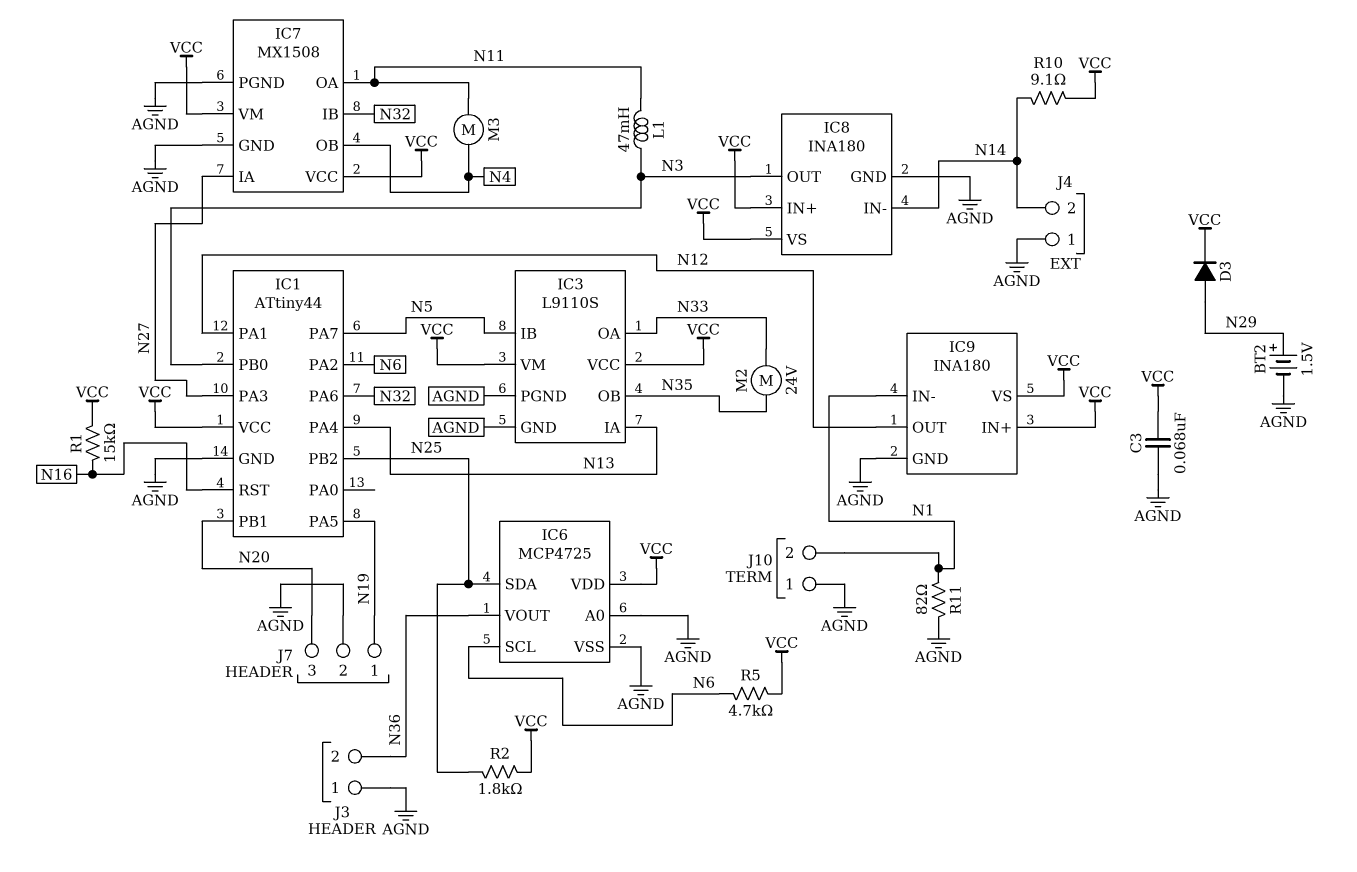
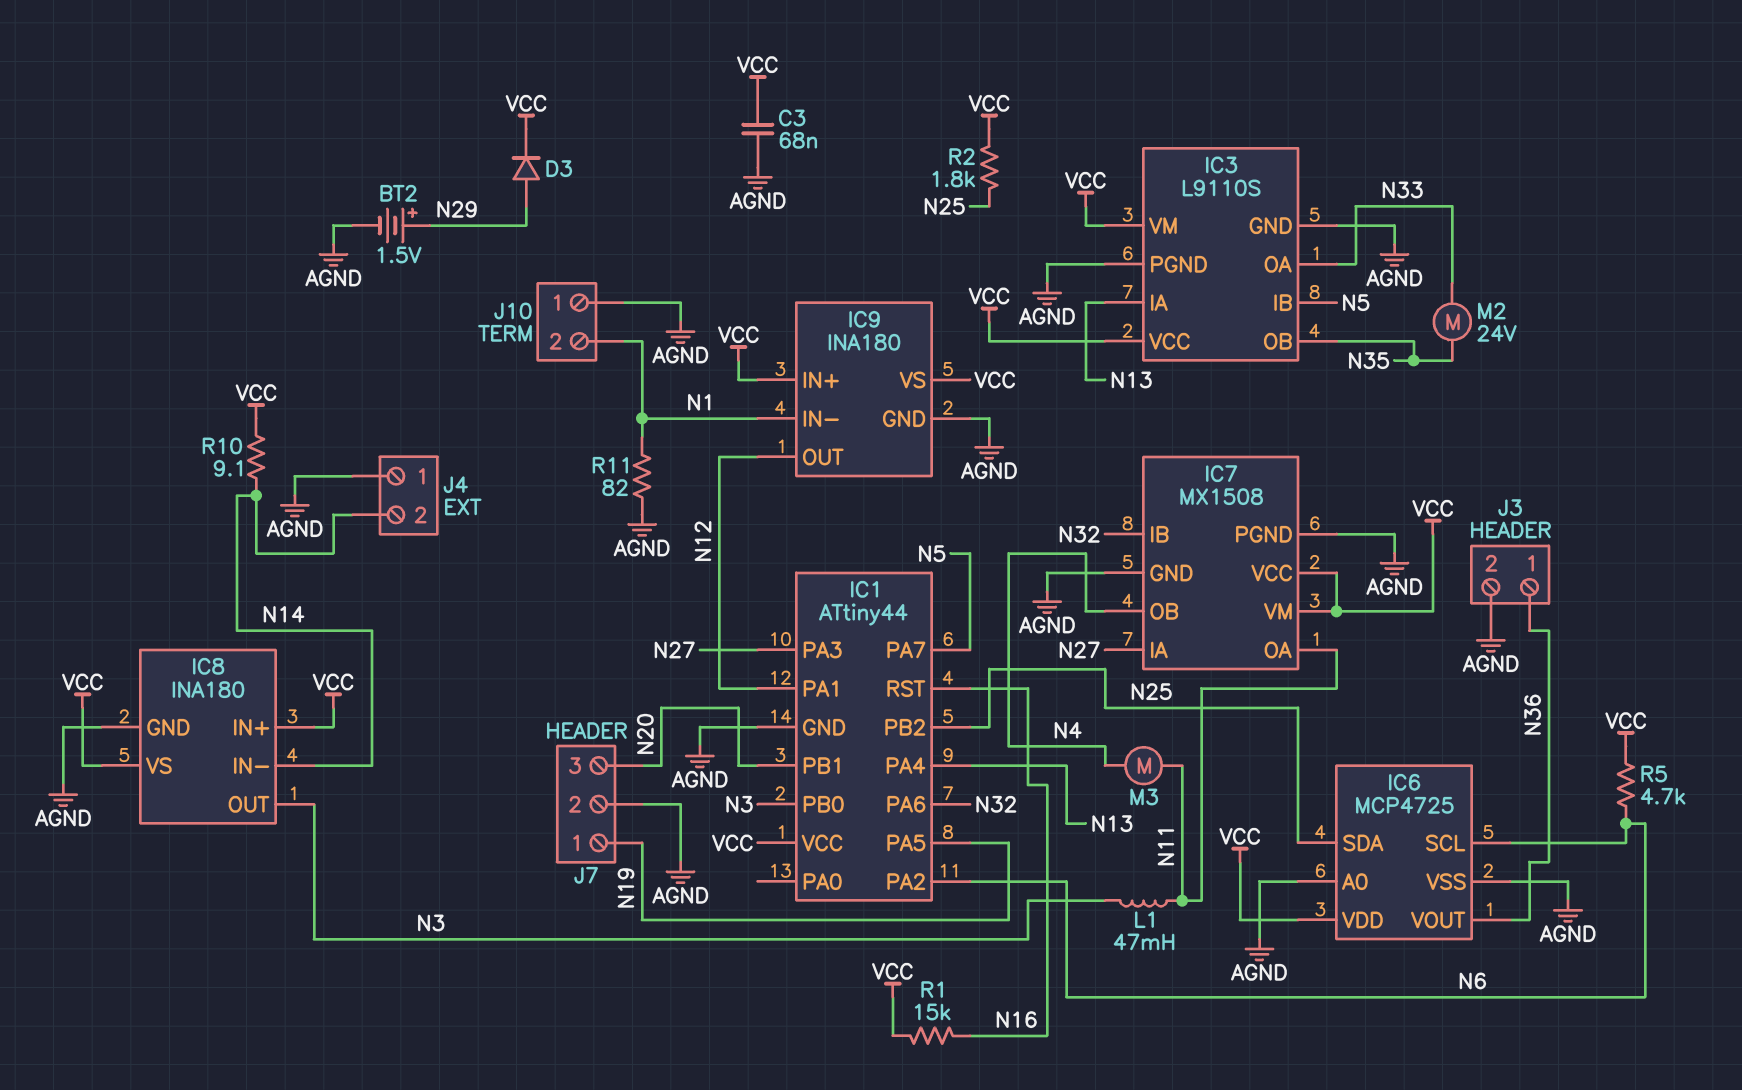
J3 pin 1: AGND -> N36
J3 pin 2: N36 -> AGND

